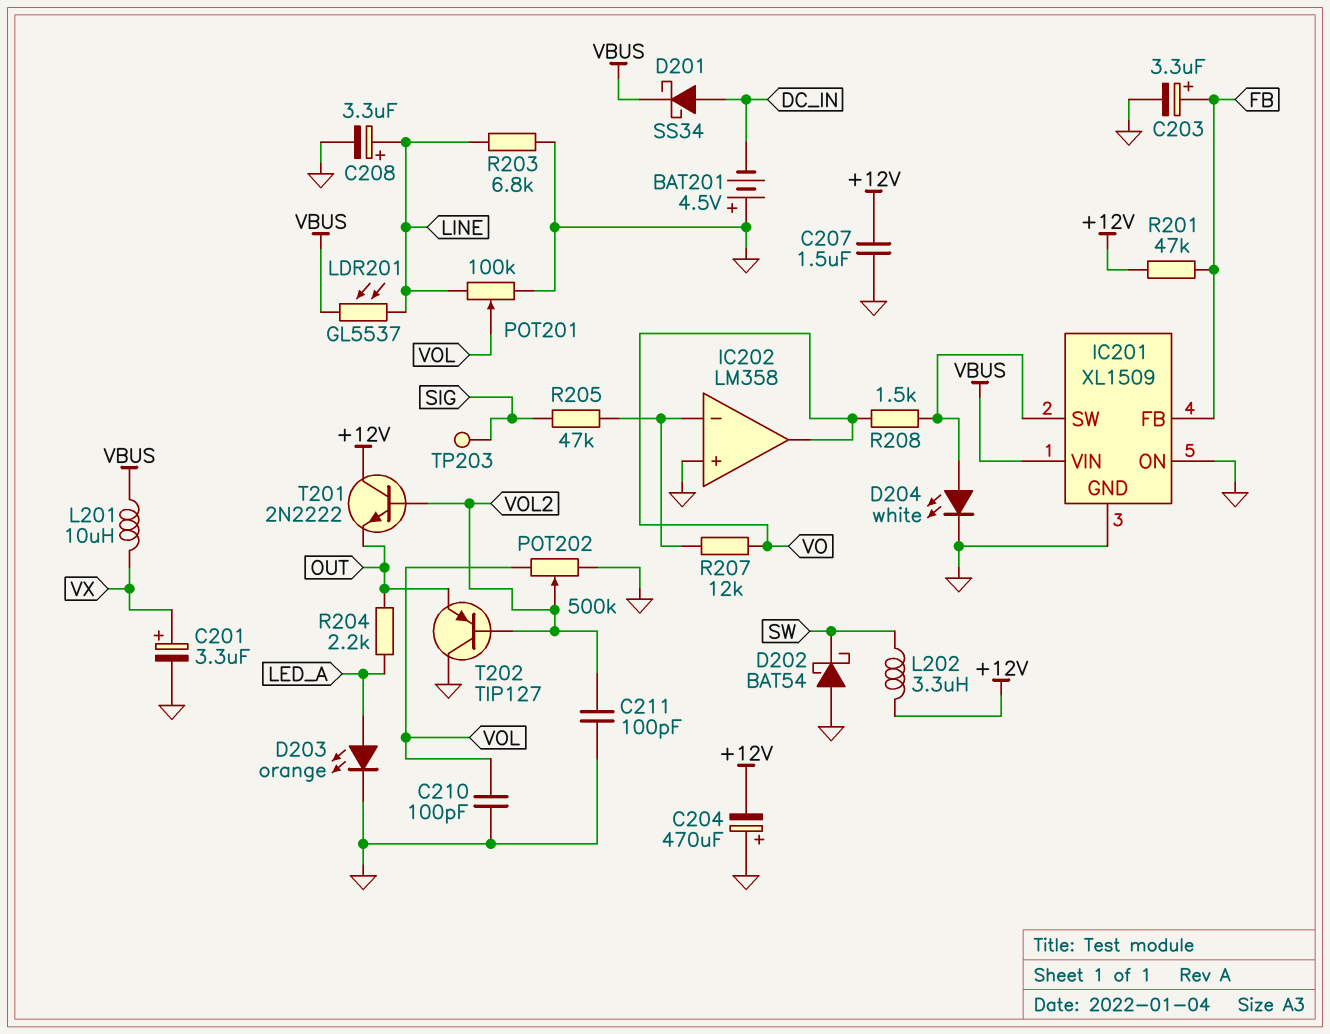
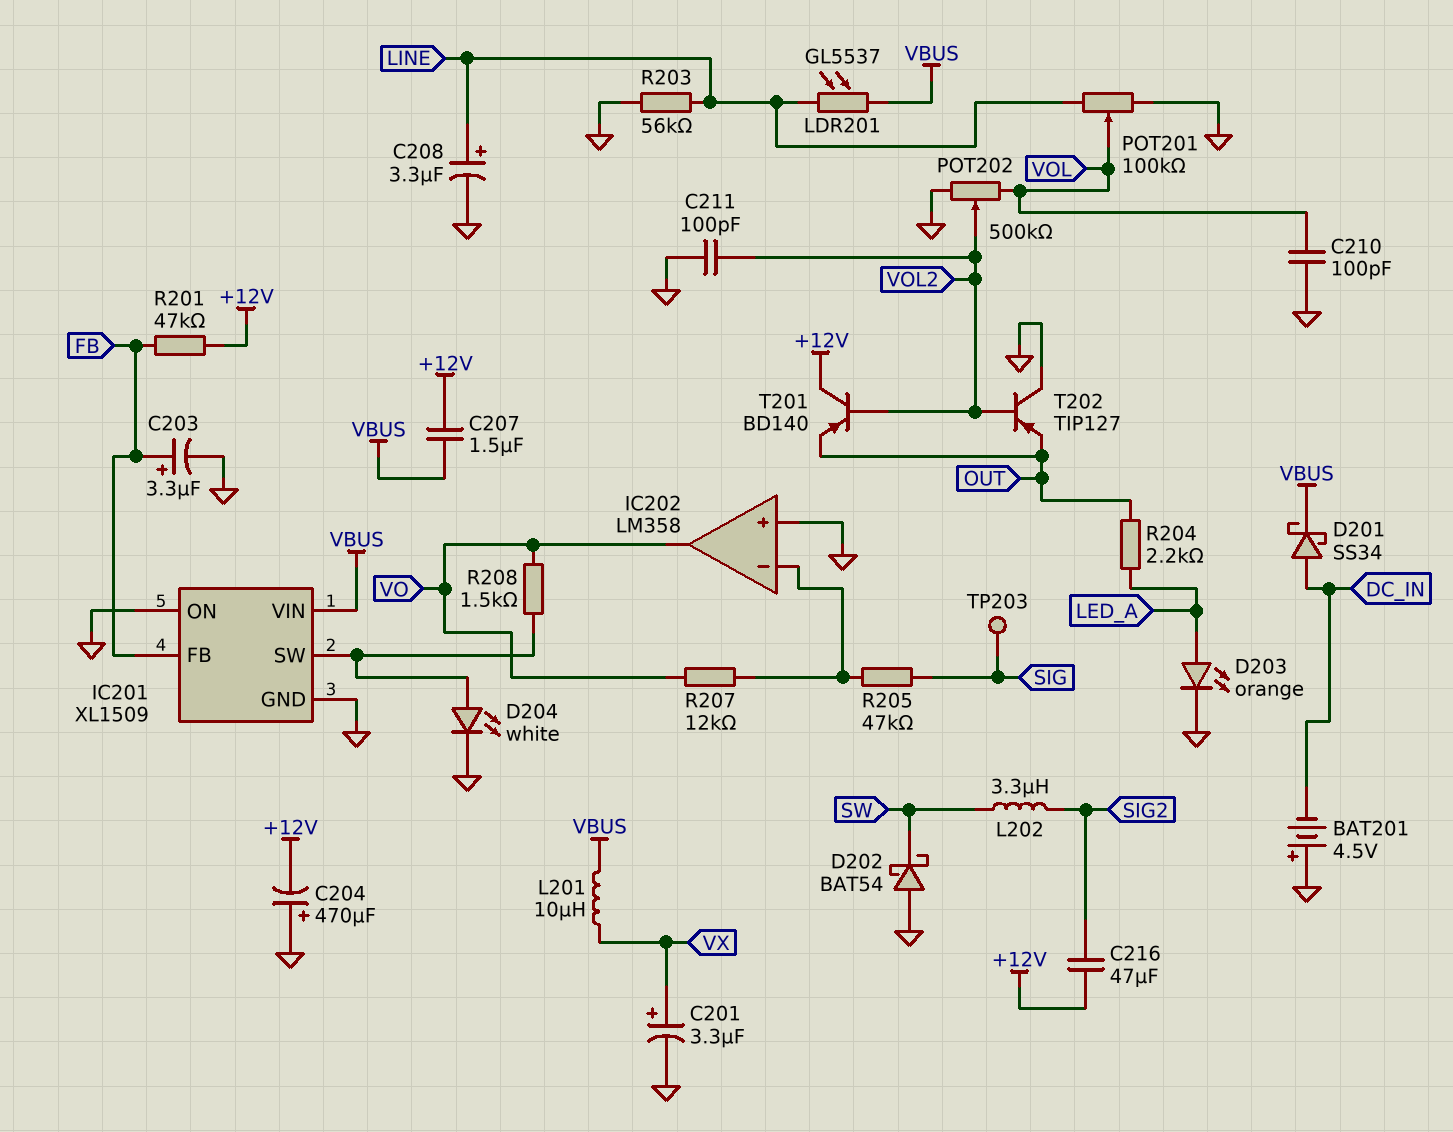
C207: 1.5uF (+12V, GND) -> 1.5uF (+12V, VBUS)
C216: none -> 47uF (+12V, SIG2)
L202: 3.3uH (+12V, SW) -> 3.3uH (SIG2, SW)
R203: 6.8k (GND, LINE) -> 56k (GND, LINE)
T201: NPN 2N2222 (B VOL2, C +12V, E OUT) -> PNP BD140 (B VOL2, C +12V, E OUT)

